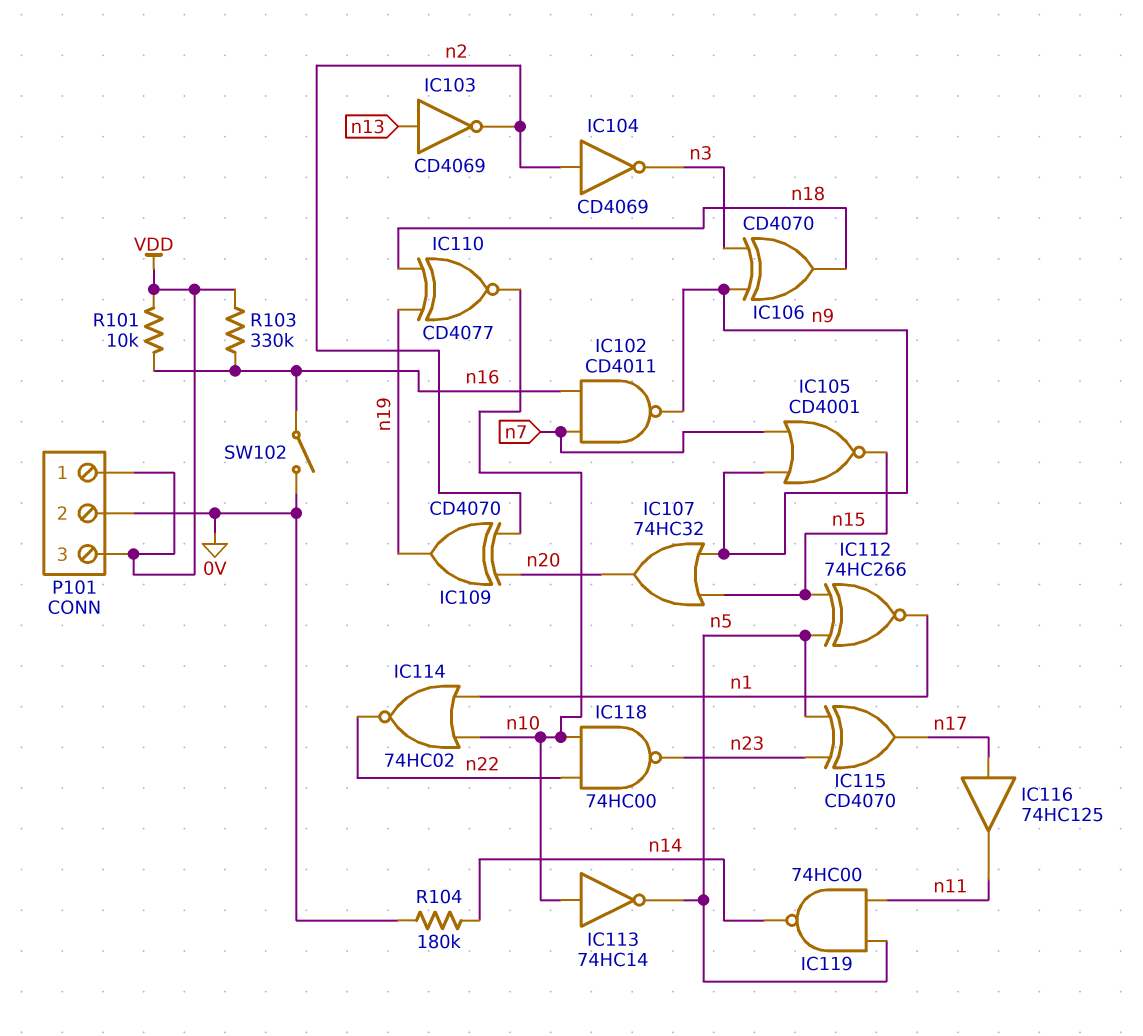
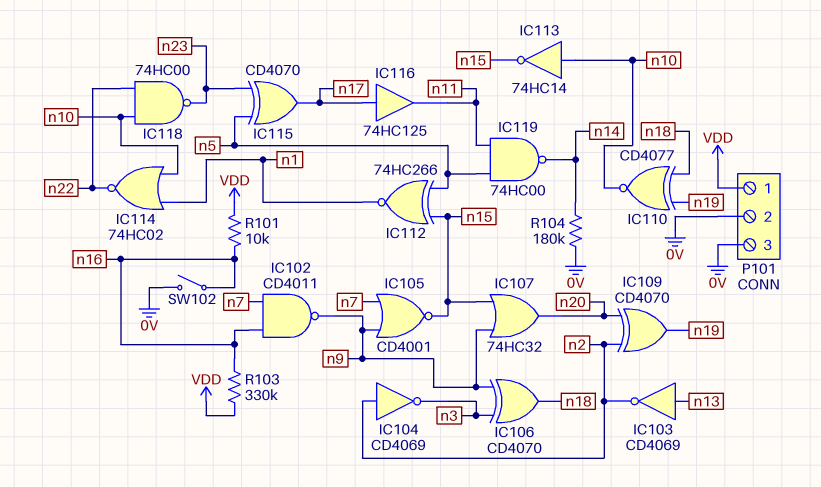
IC113: NOT 74HC14 (in n10, out n5) -> NOT 74HC14 (in n10, out n15)
P101 pin 3: VDD -> 0V

